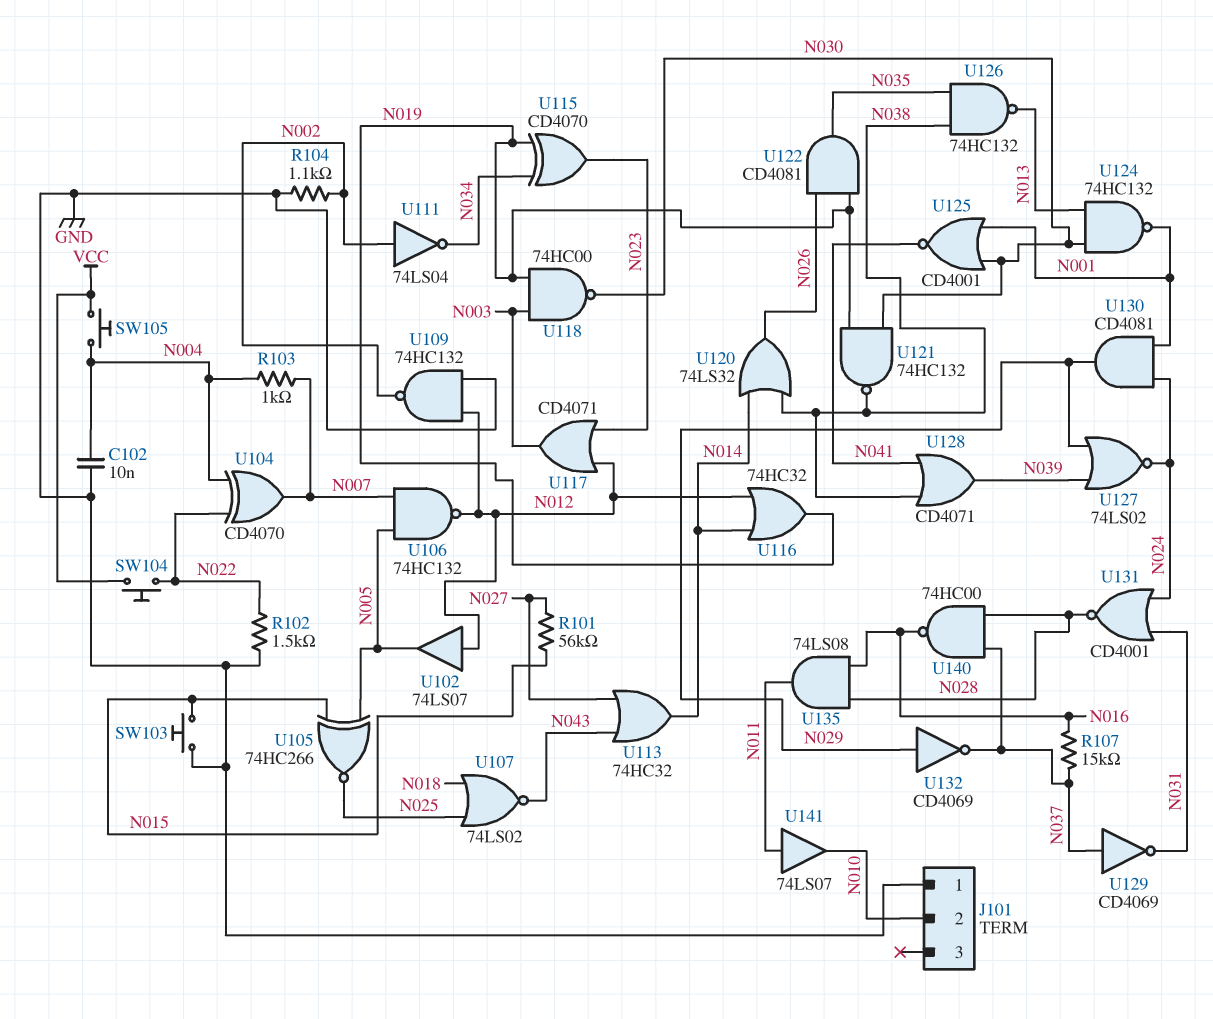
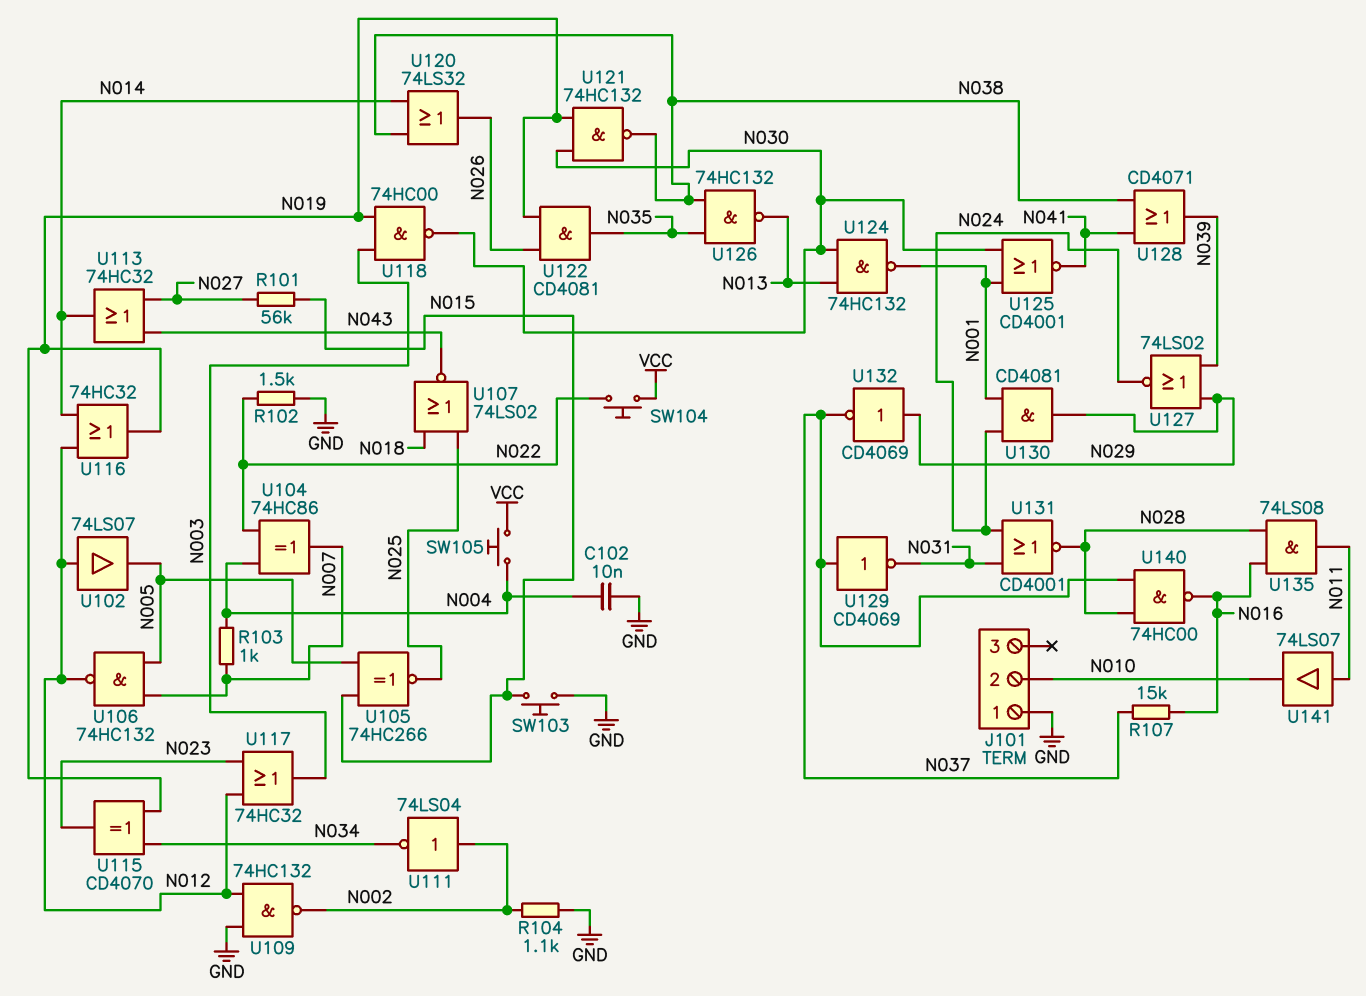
U104: XOR CD4070 (in N004, in N022, out N007) -> XOR 74HC86 (in N004, in N022, out N007)
U117: OR CD4071 (in N012, in N023, out N003) -> OR 74HC32 (in N012, in N023, out N003)

